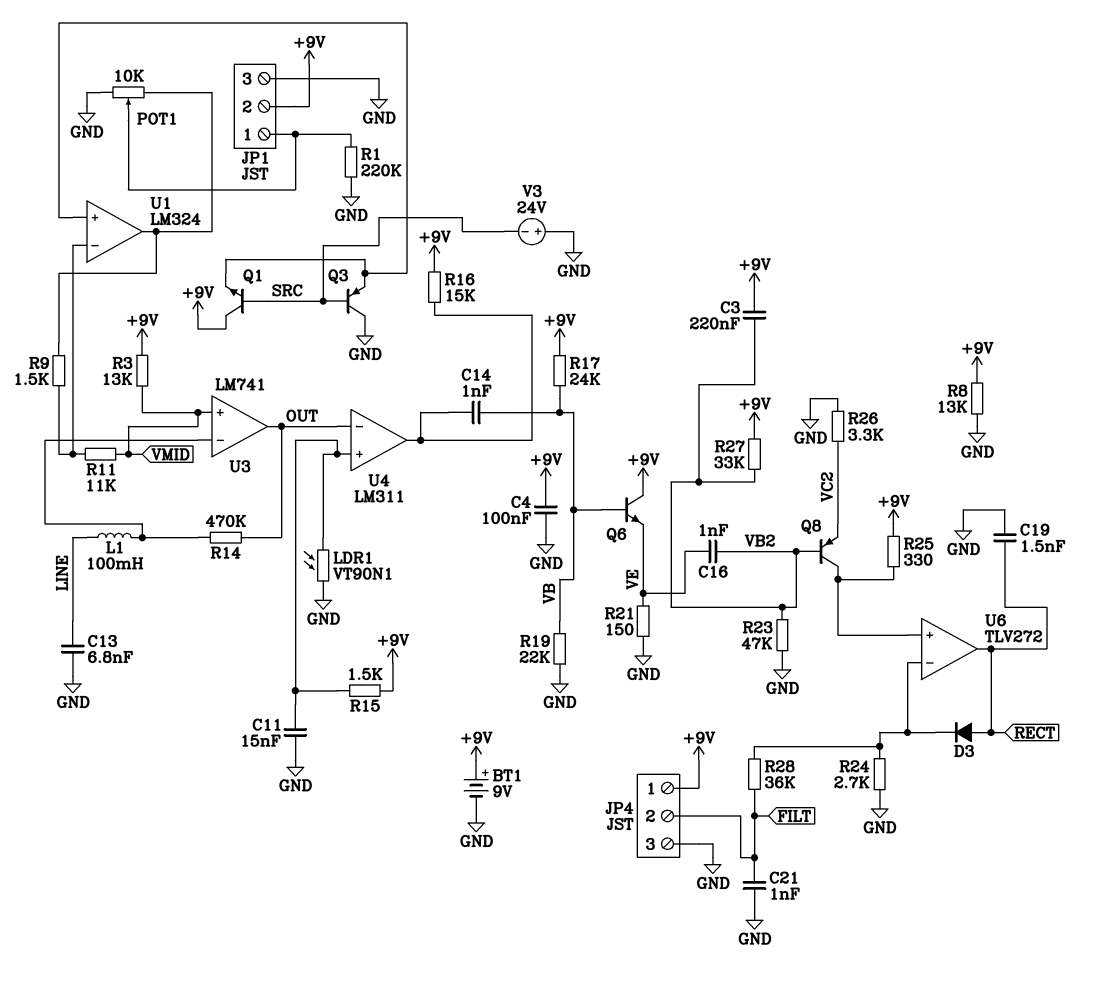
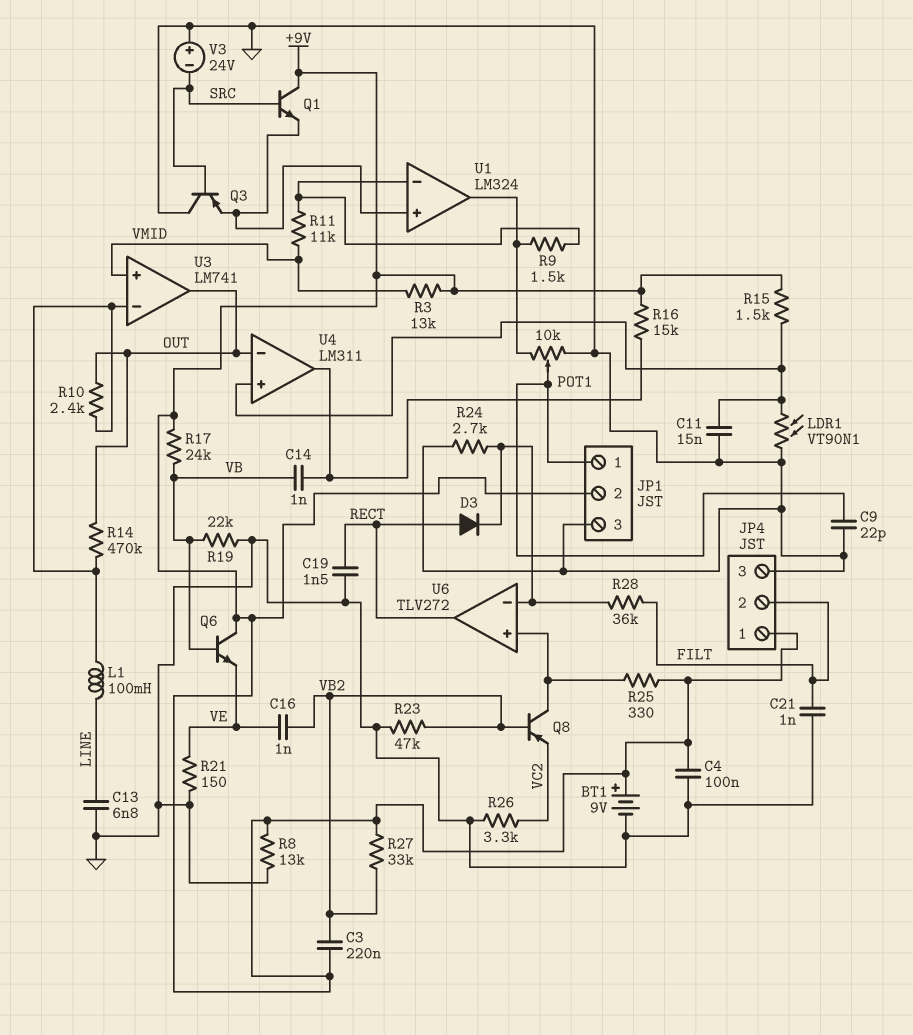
C9: none -> 22pF (GND, JP1/1)
R1: 220k (GND, JP1/1) -> none
R10: none -> 2.4k (OUT, U3/in-)

